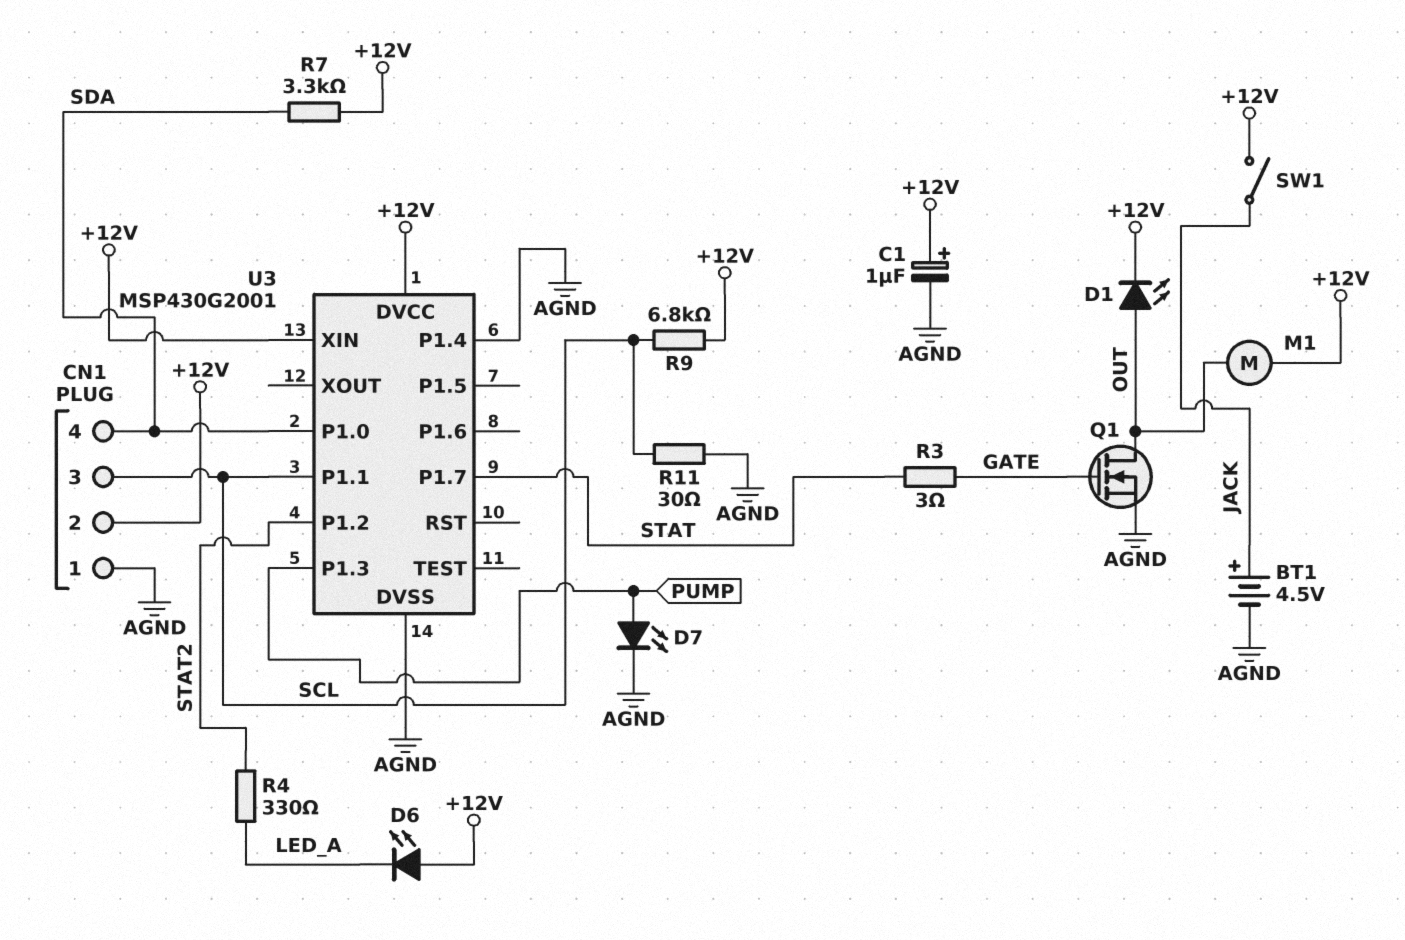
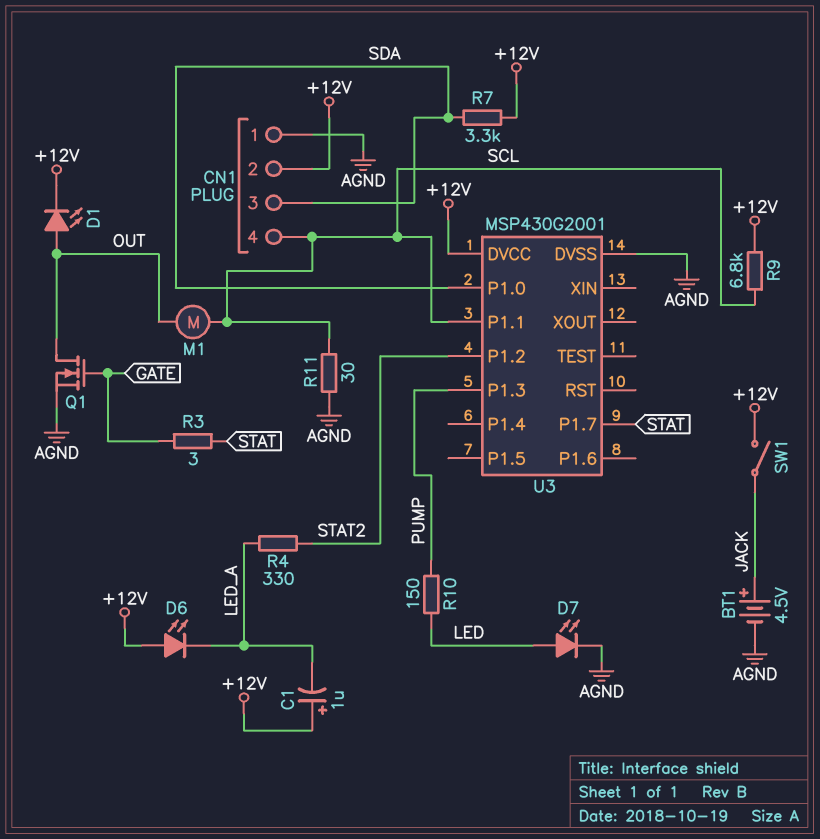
C1: 1uF (plus +12V, minus AGND) -> 1uF (plus +12V, minus LED_A)
CN1 pin 3: SCL -> SDA
CN1 pin 4: SDA -> SCL
D7: LED (A PUMP, K AGND) -> LED (A LED, K AGND)
M1: motor (+12V, OUT) -> motor (OUT, SCL)
R10: none -> 150 (LED, PUMP)
U3 pin P1.4: AGND -> none
U3 pin XIN: +12V -> none

